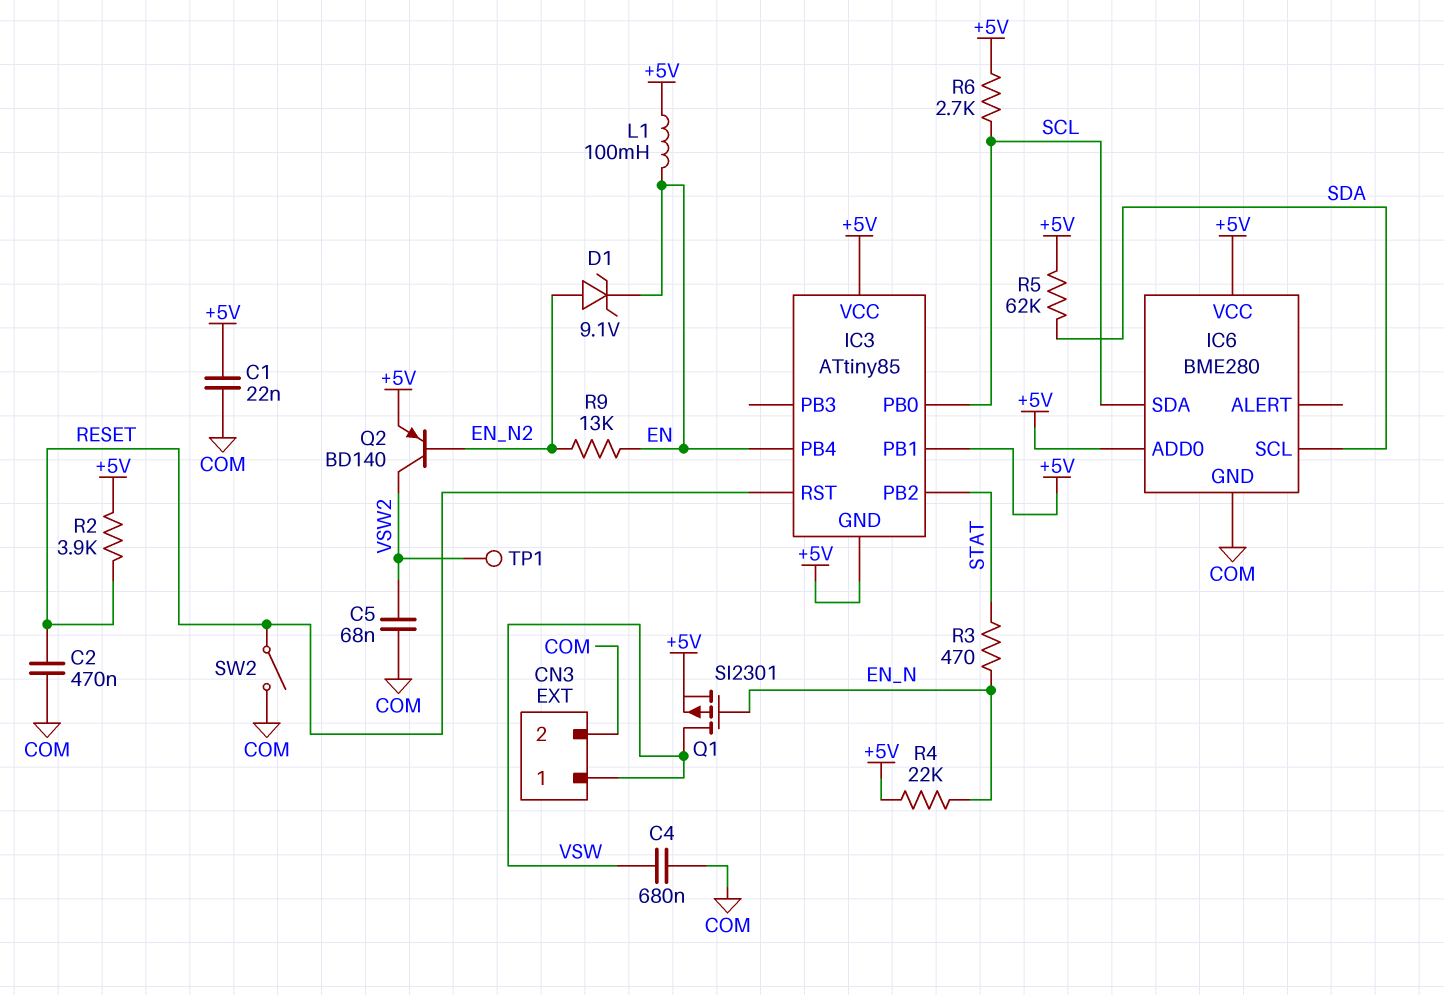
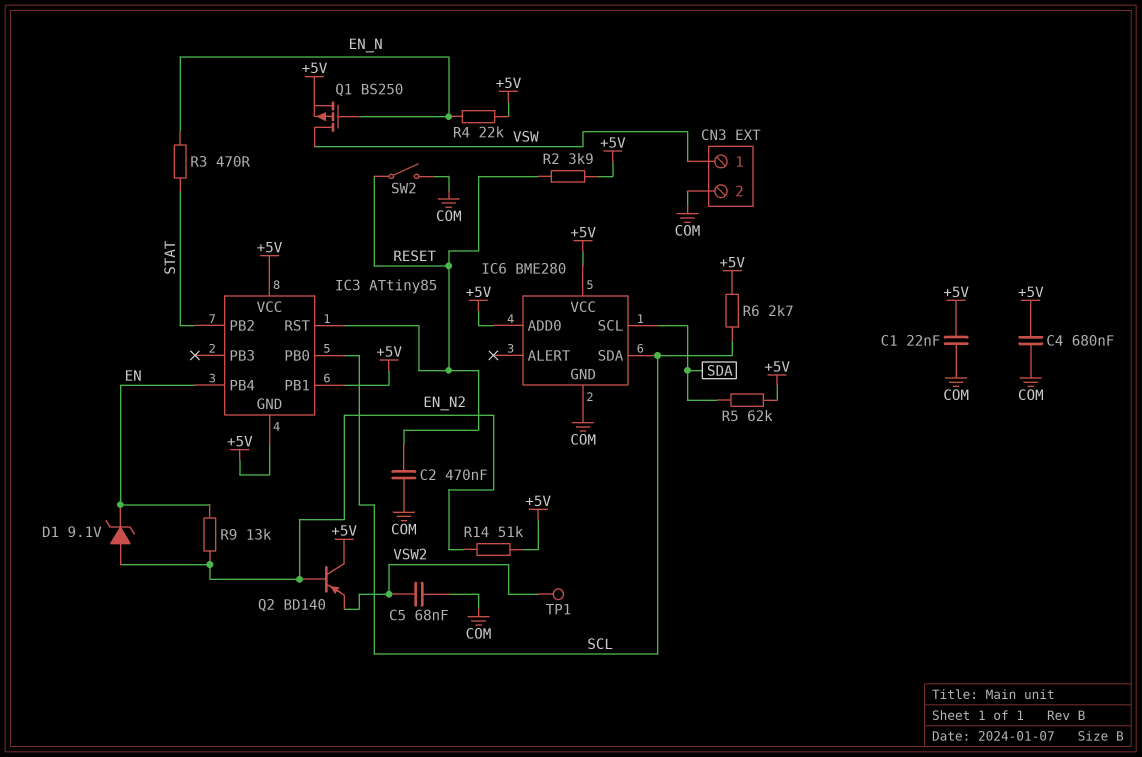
C4: 680nF (COM, VSW) -> 680nF (+5V, COM)
L1: 100mH (+5V, EN) -> none
Q1: PMOS SI2301 (G EN_N, D VSW, S +5V) -> PMOS BS250 (G EN_N, D VSW, S +5V)
Q2: PNP BD140 (B EN_N2, C VSW2, E +5V) -> PNP BD140 (B EN_N2, C +5V, E VSW2)
R14: none -> 51k (+5V, EN_N2)

